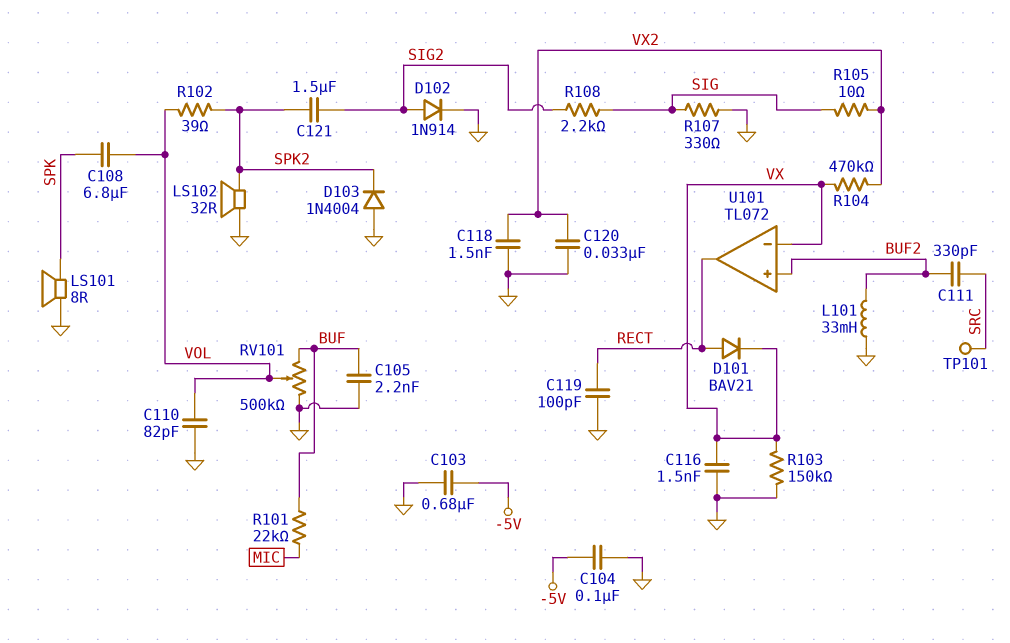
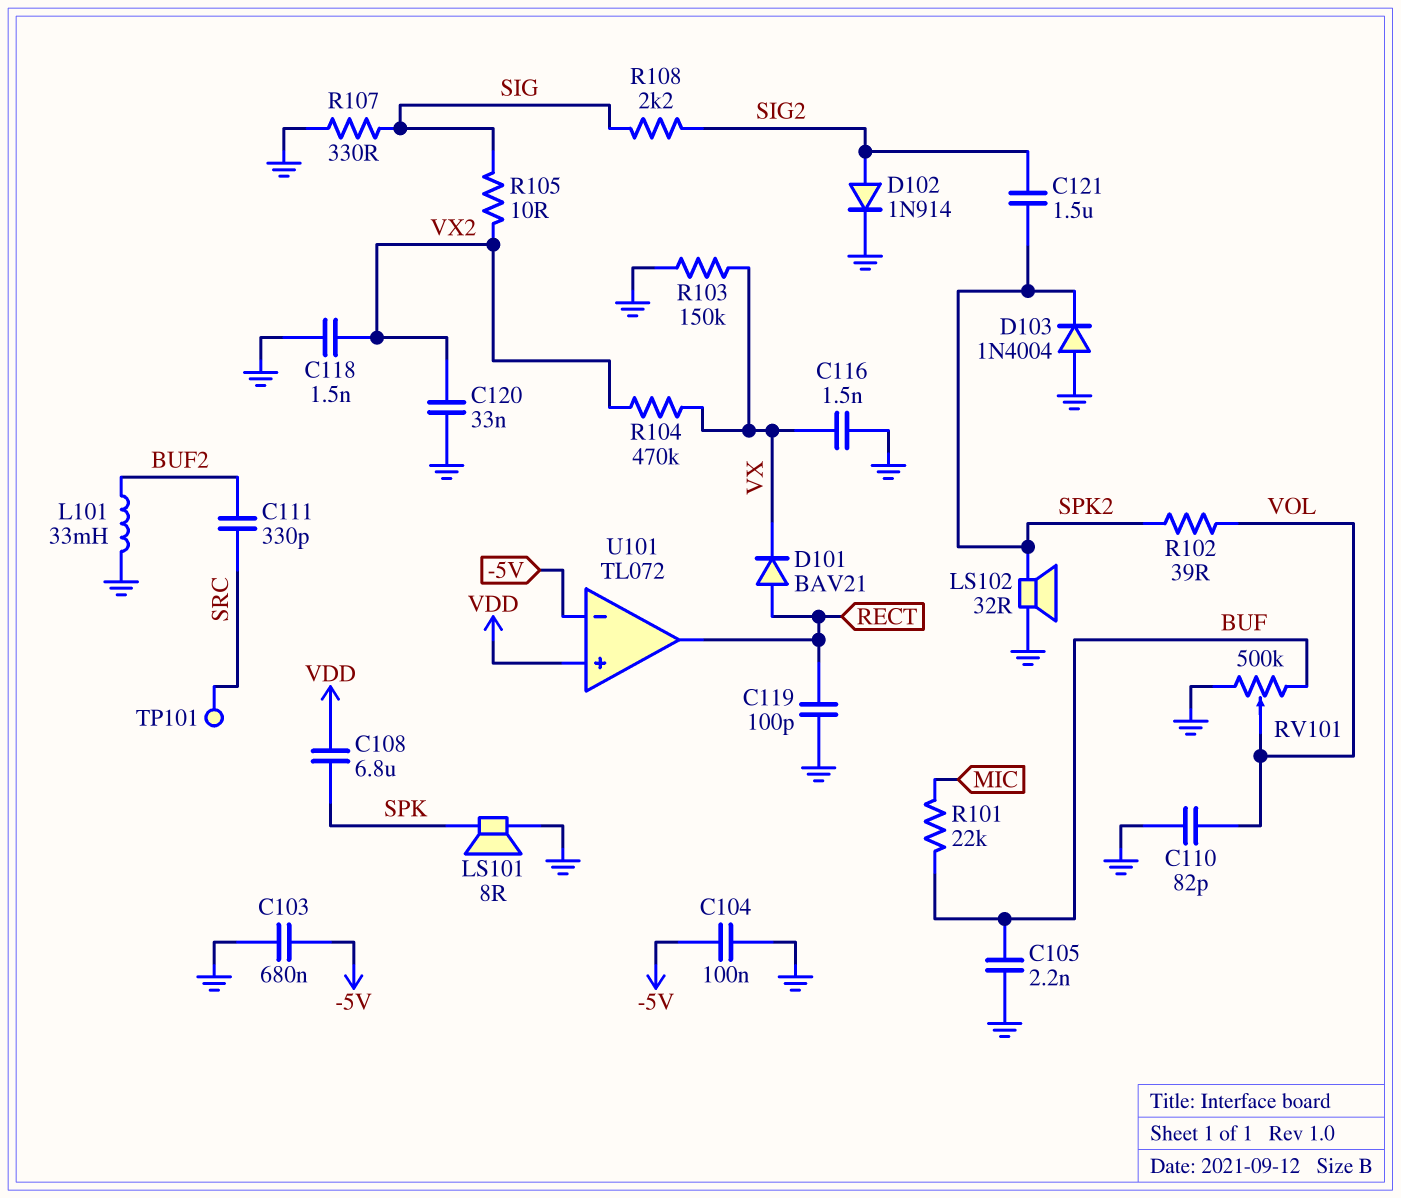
C108: 6.8uF (SPK, VOL) -> 6.8uF (SPK, VDD)
U101 pin in+: BUF2 -> VDD
U101 pin in-: VX -> -5V

